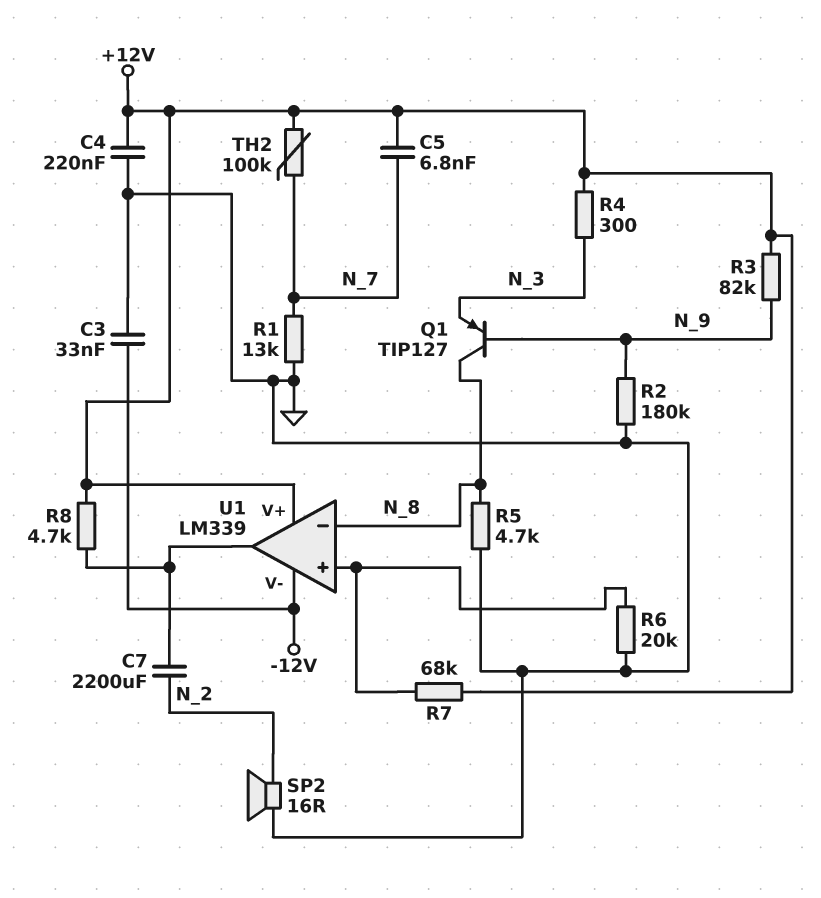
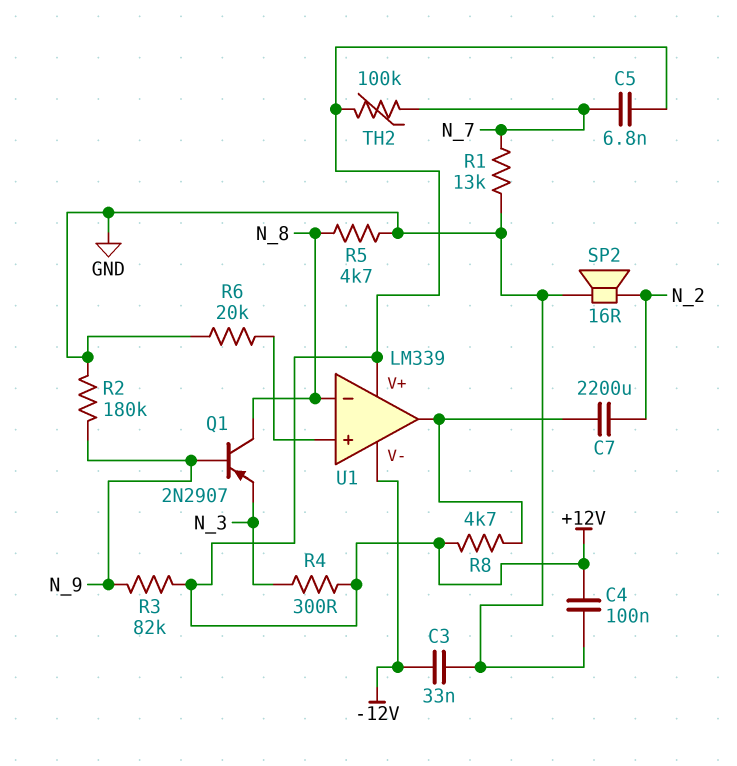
C4: 220nF (+12V, GND) -> 100nF (+12V, GND)
Q1: PNP TIP127 (B N_9, C N_8, E N_3) -> PNP 2N2907 (B N_9, C N_8, E N_3)
R7: 68k (+12V, U1/in+) -> none

